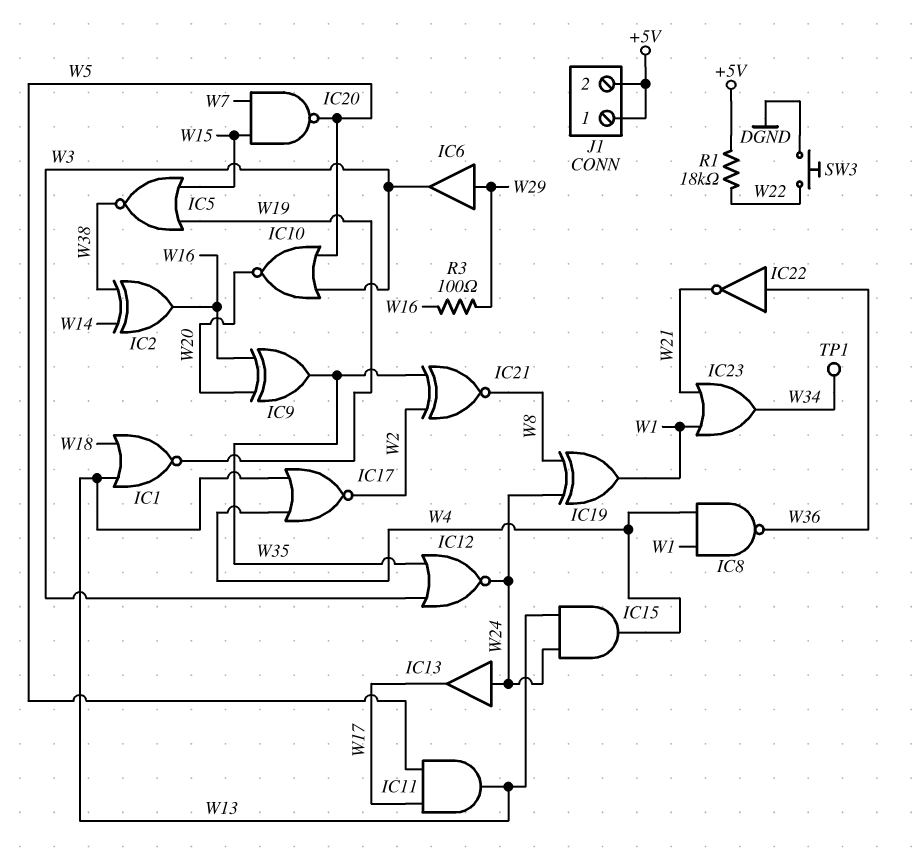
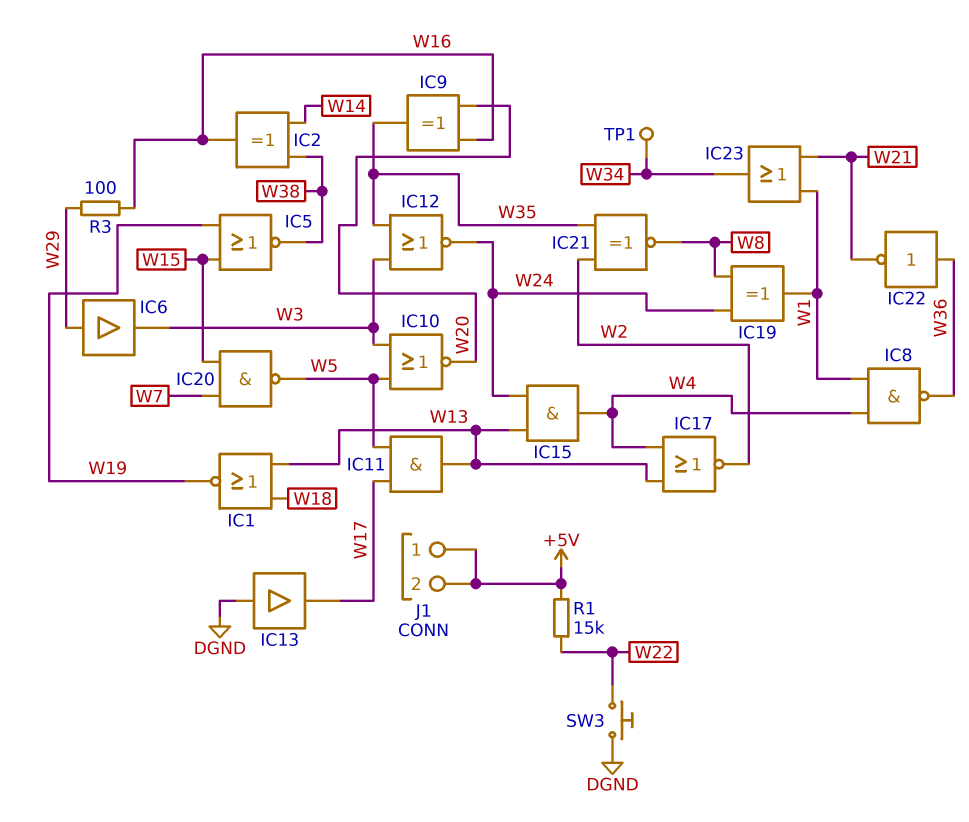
IC13: buffer (in W24, out W17) -> buffer (in DGND, out W17)
R1: 18k (+5V, W22) -> 15k (+5V, W22)

